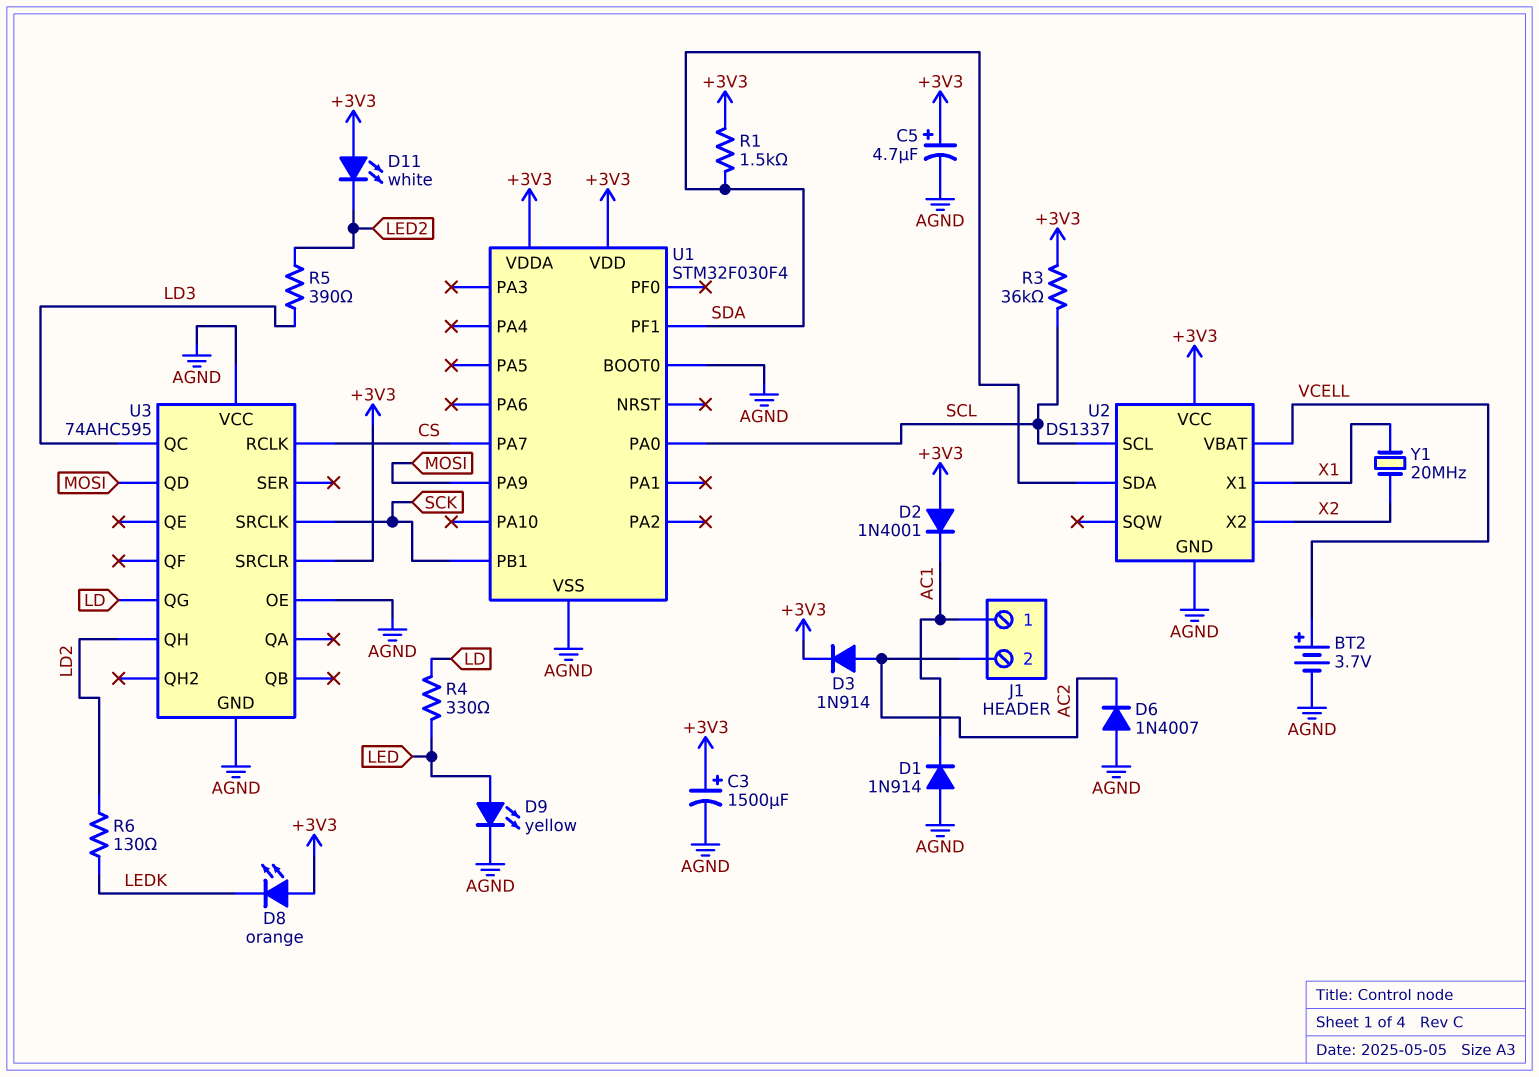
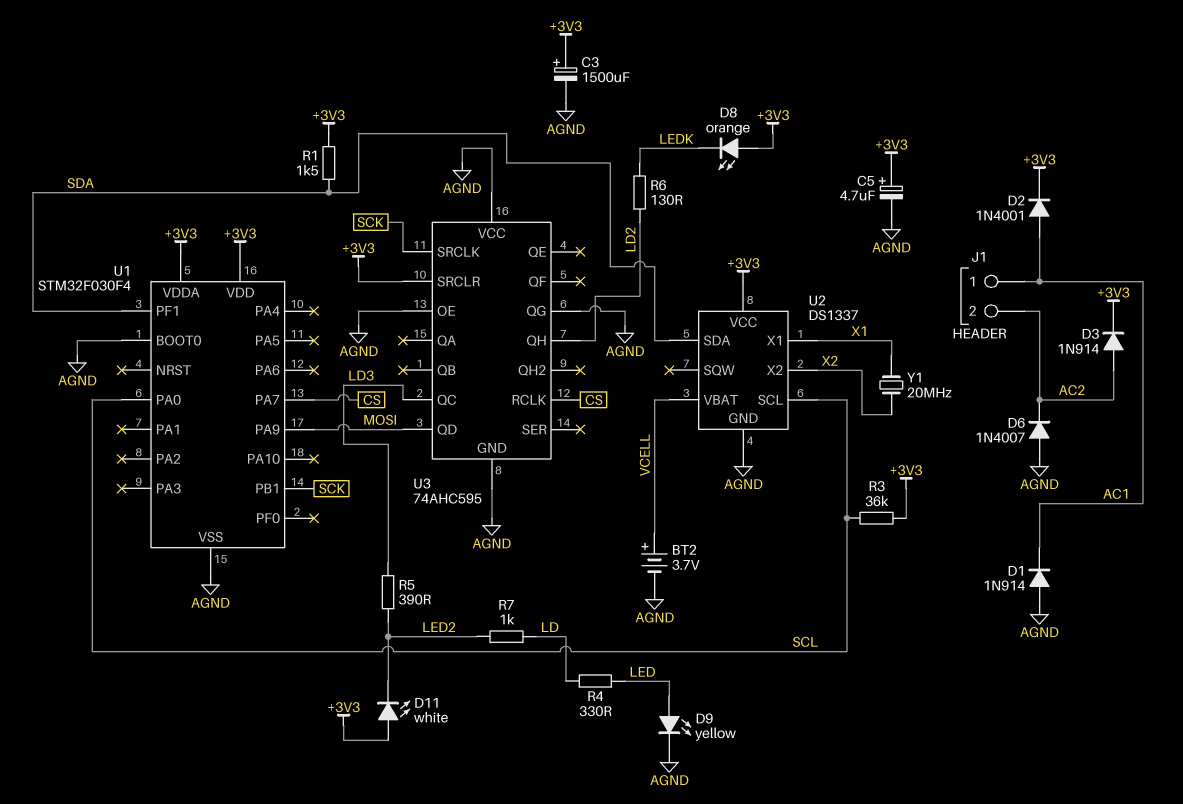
D2: diode 1N4001 (A +3V3, K AC1) -> diode 1N4001 (A AC1, K +3V3)
R7: none -> 1k (LD, LED2)
U3 pin QG: LD -> AGND

